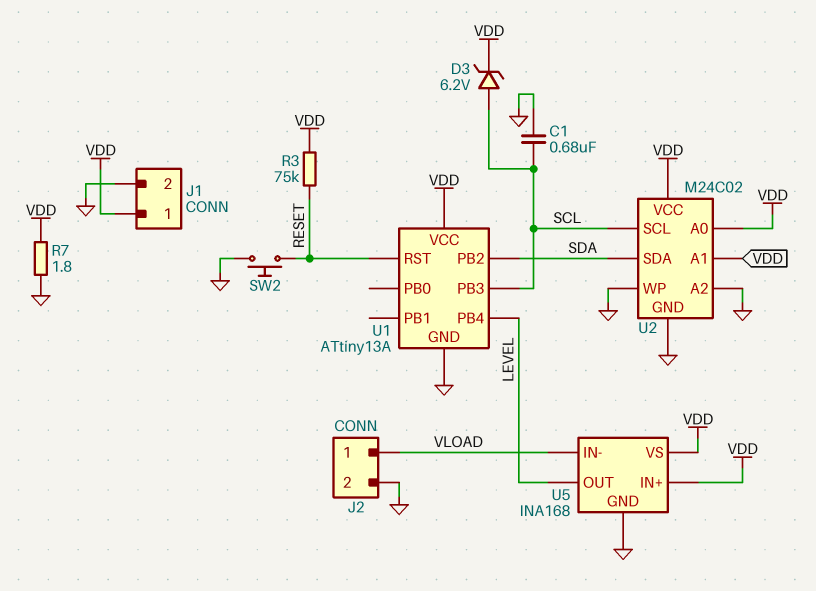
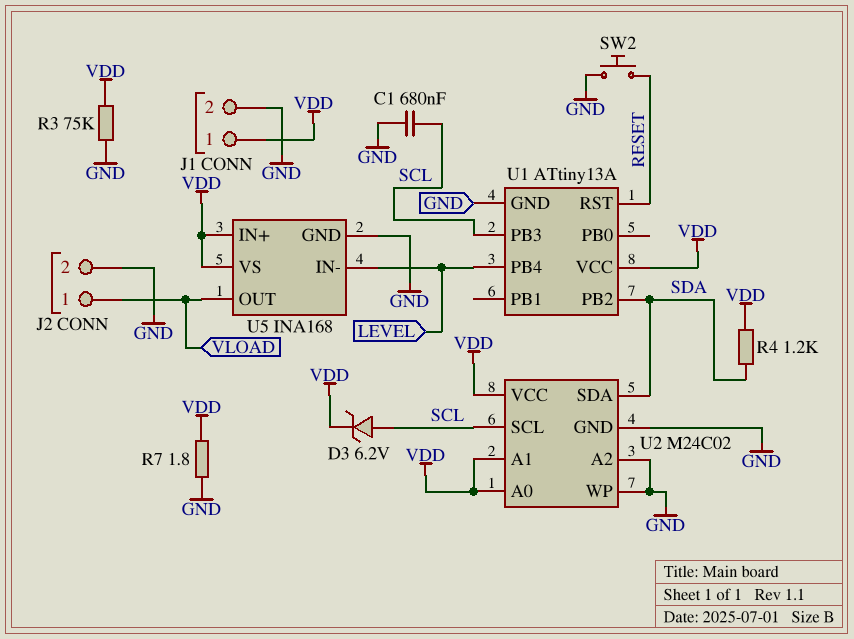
R3: 75k (RESET, VDD) -> 75k (GND, VDD)
R4: none -> 1.2k (SDA, VDD)
U5 pin IN-: VLOAD -> LEVEL
U5 pin OUT: LEVEL -> VLOAD

